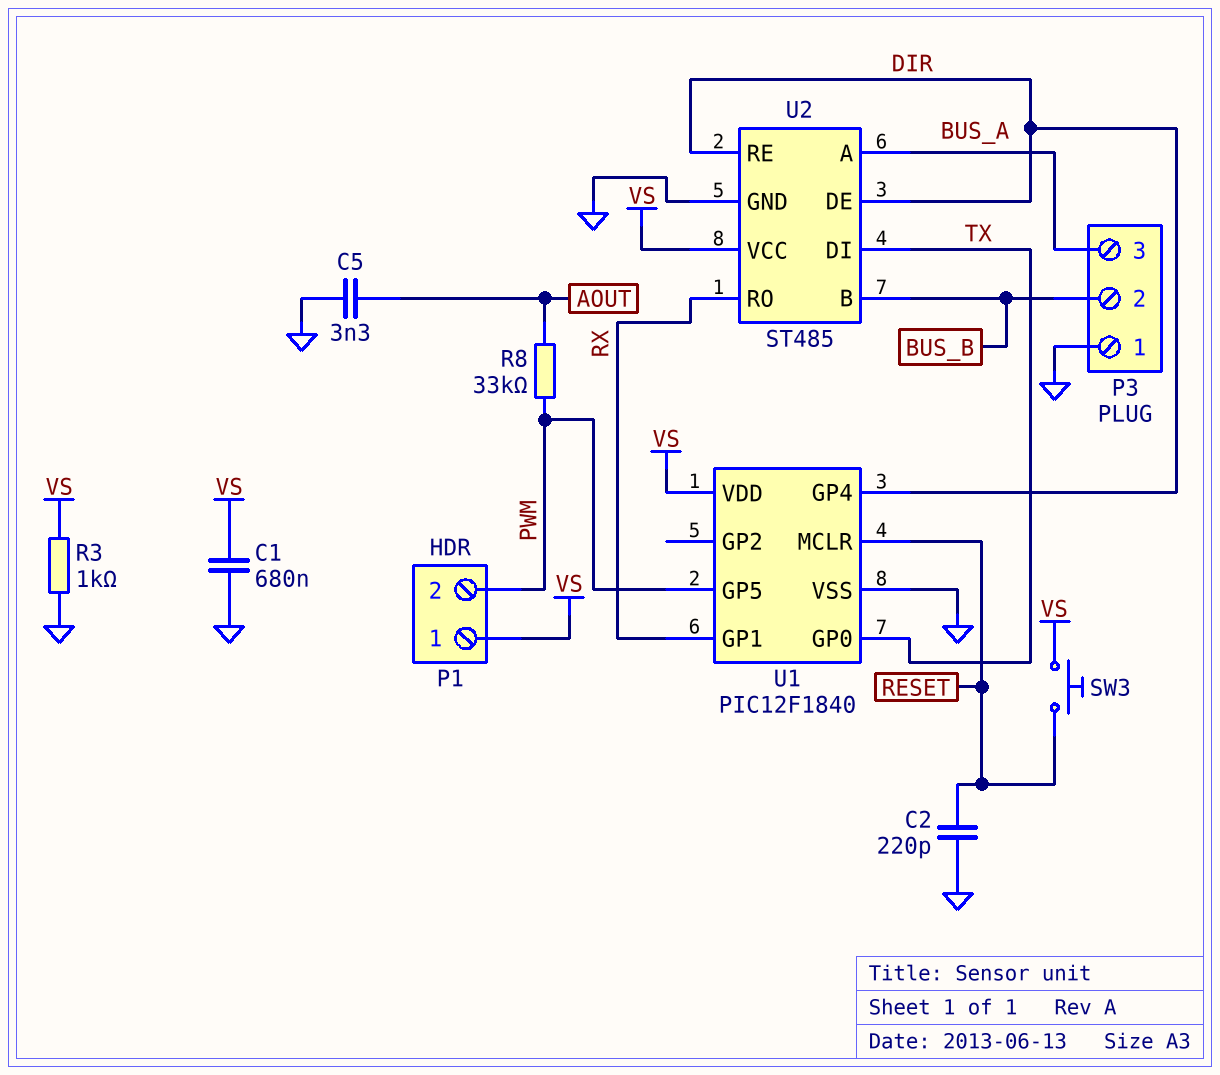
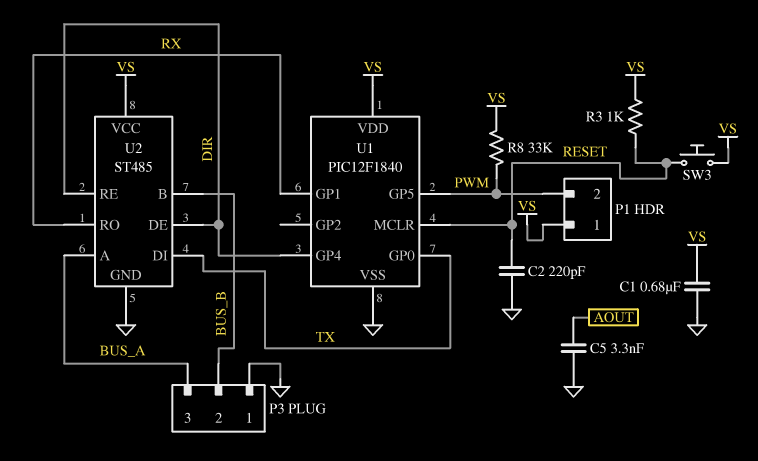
R3: 1k (GND, VS) -> 1k (RESET, VS)
R8: 33k (AOUT, PWM) -> 33k (PWM, VS)

